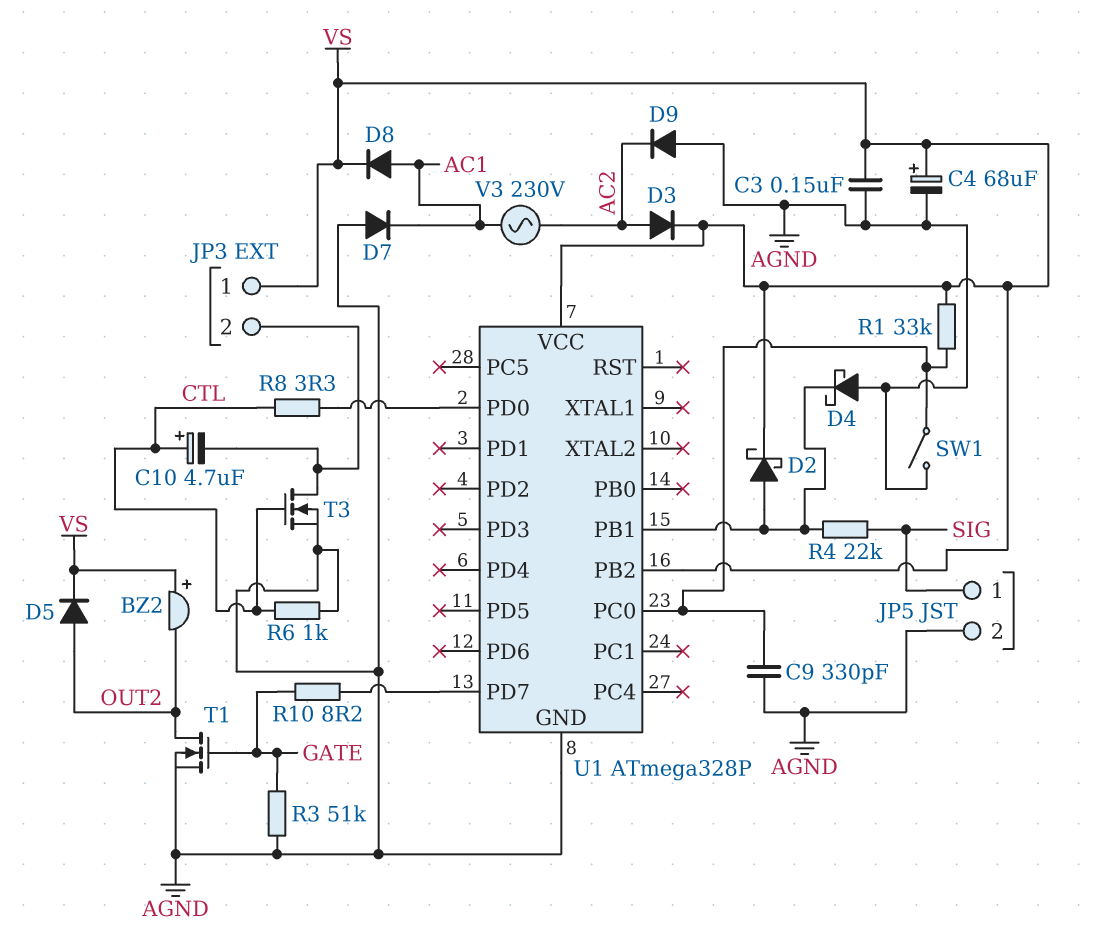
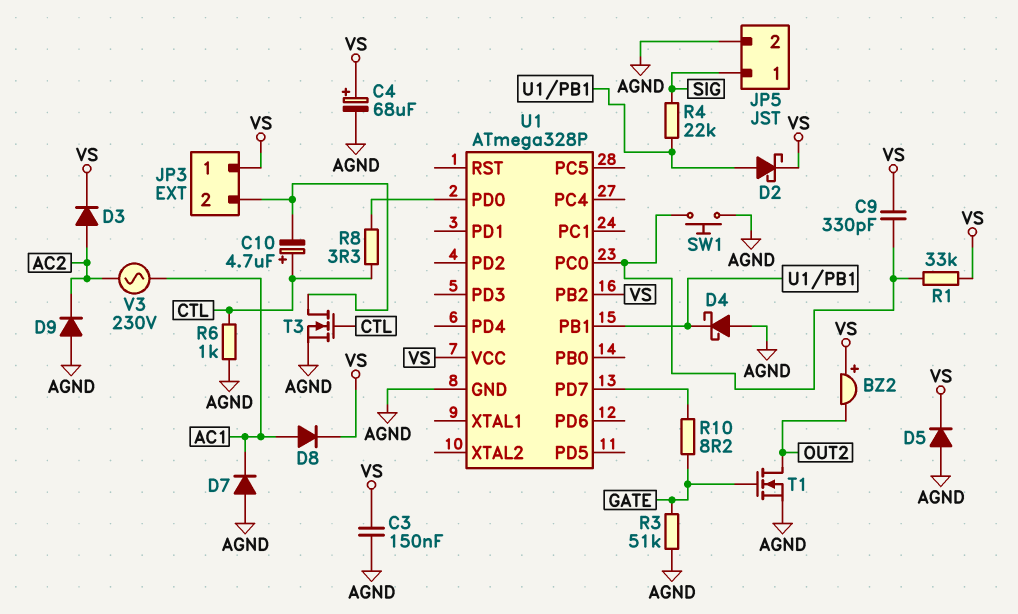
C9: 330pF (AGND, U1/PC0) -> 330pF (U1/PC0, VS)
D5: diode (A OUT2, K VS) -> diode (A AGND, K VS)
SW1: switch (AGND, U1/PC0) -> button (AGND, U1/PC0)

